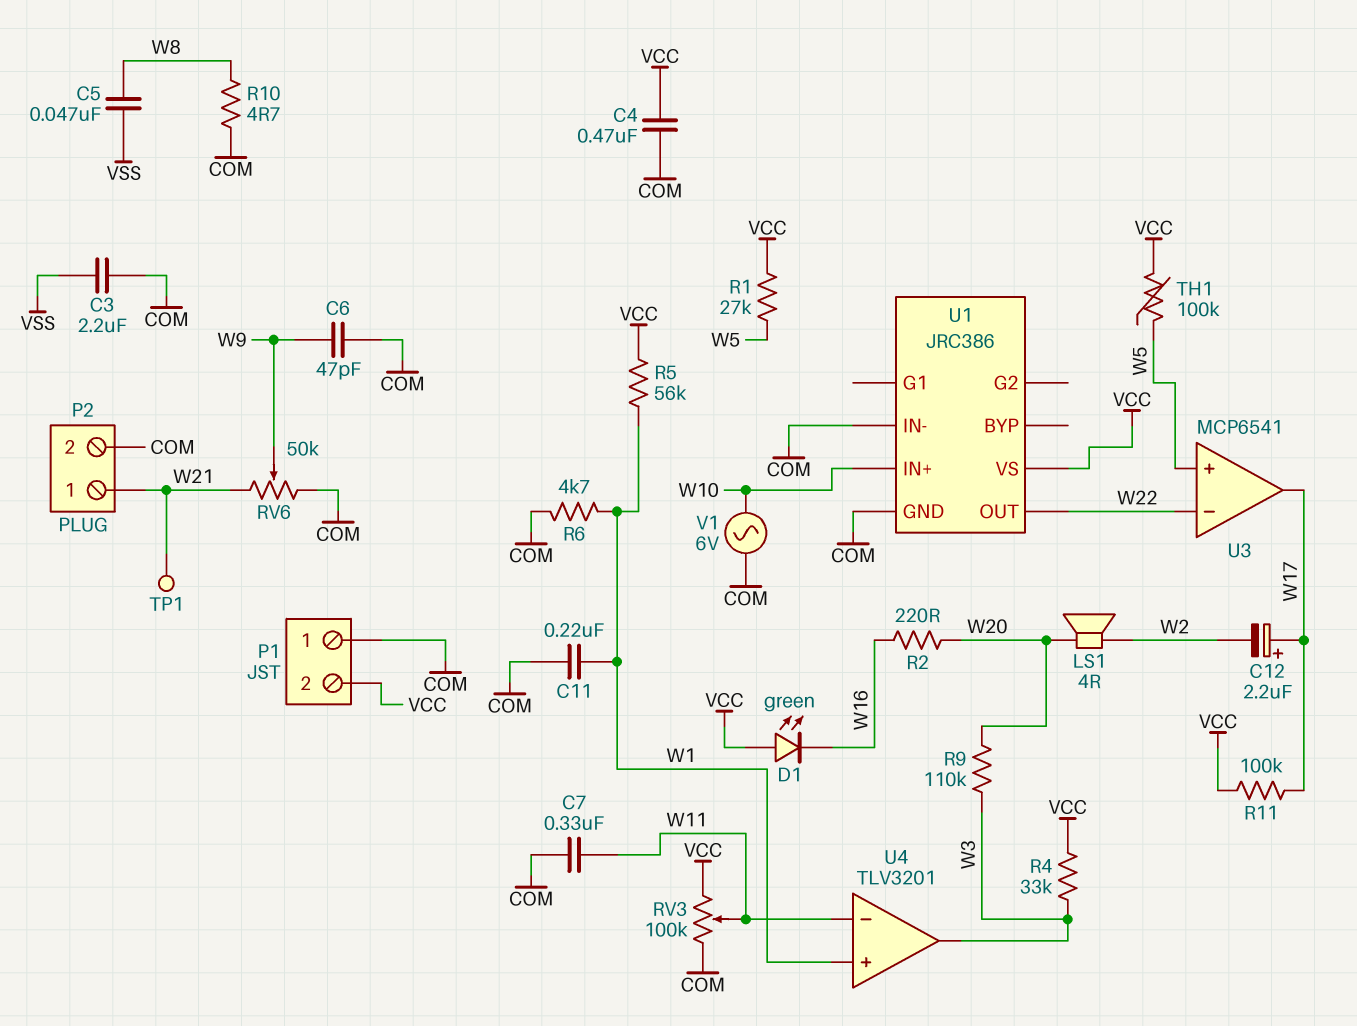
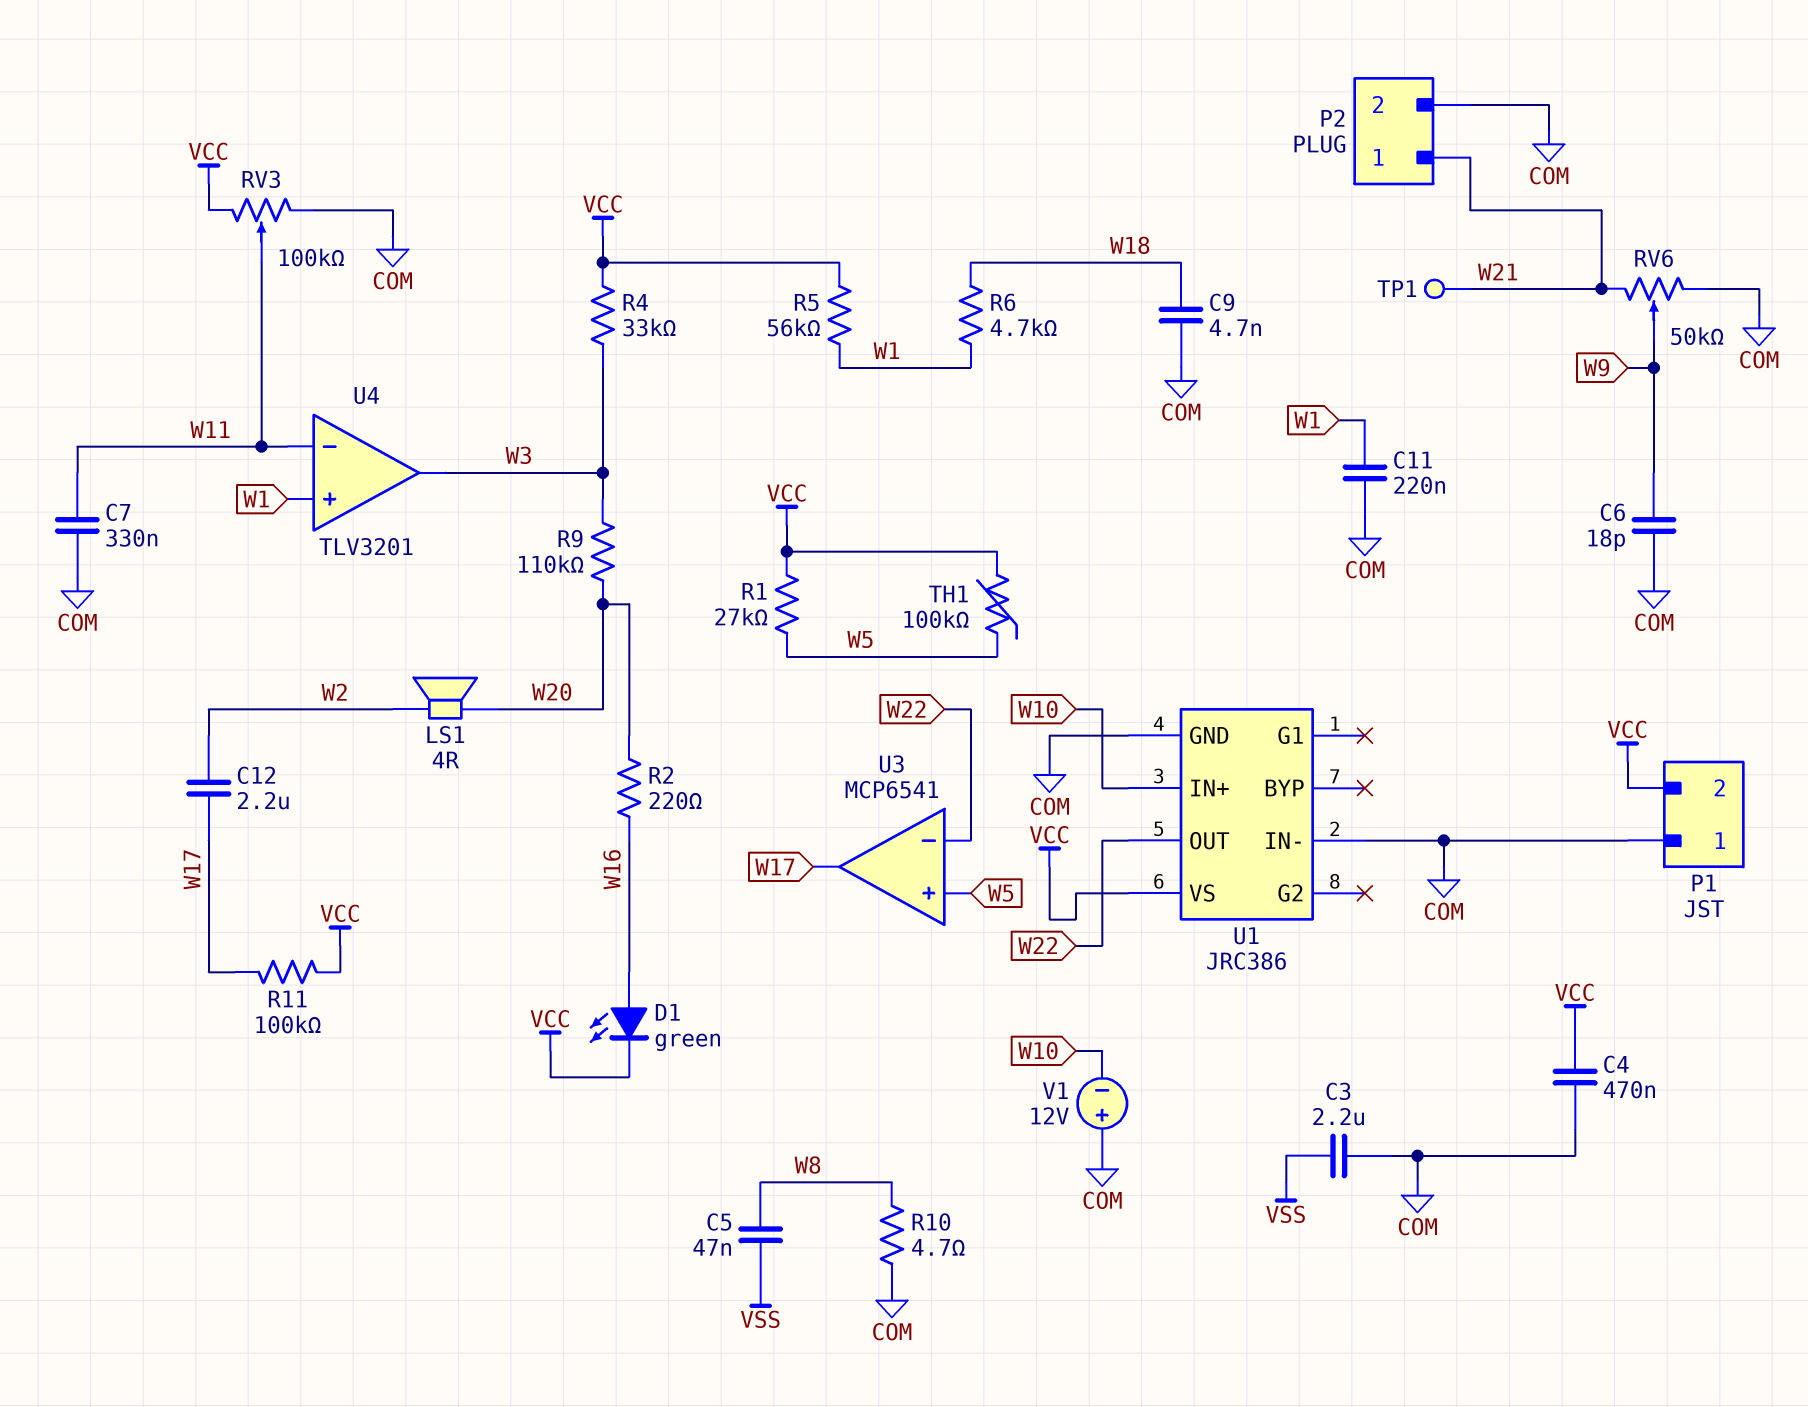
C6: 47pF (COM, W9) -> 18pF (COM, W9)
C9: none -> 4.7nF (COM, W18)
C12: 2.2uF (plus W17, minus W2) -> 2.2uF (W2, W17)
D1: LED green (A VCC, K W16) -> LED green (A W16, K VCC)
R6: 4.7k (COM, W1) -> 4.7k (W1, W18)
V1: AC 6V (COM, W10) -> 12V (plus COM, minus W10)

